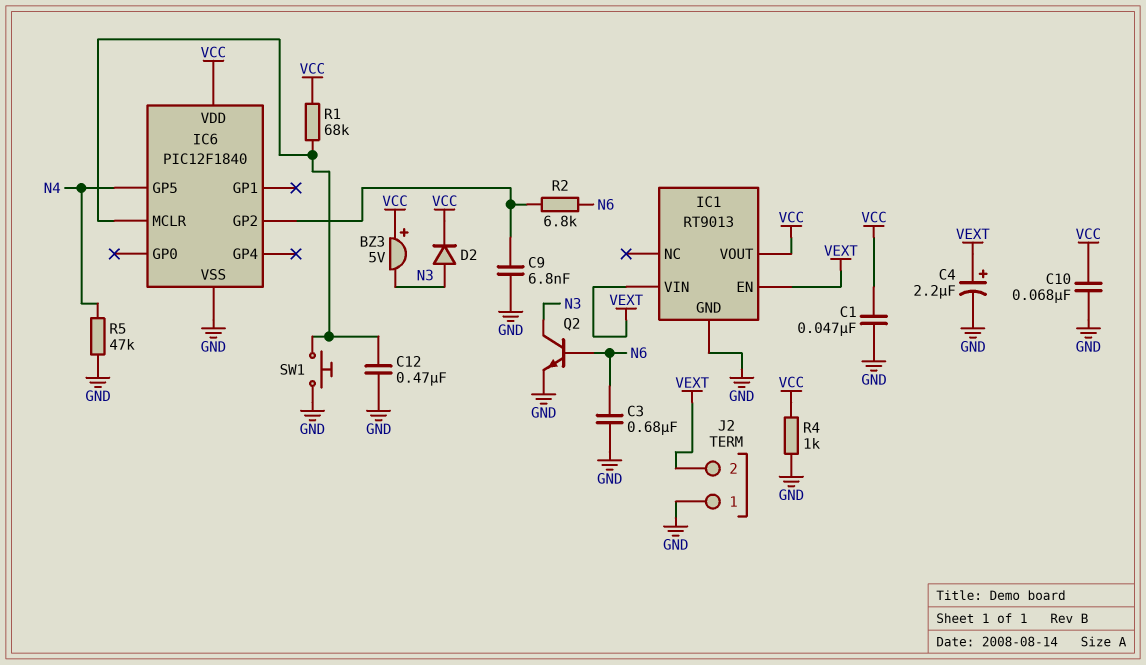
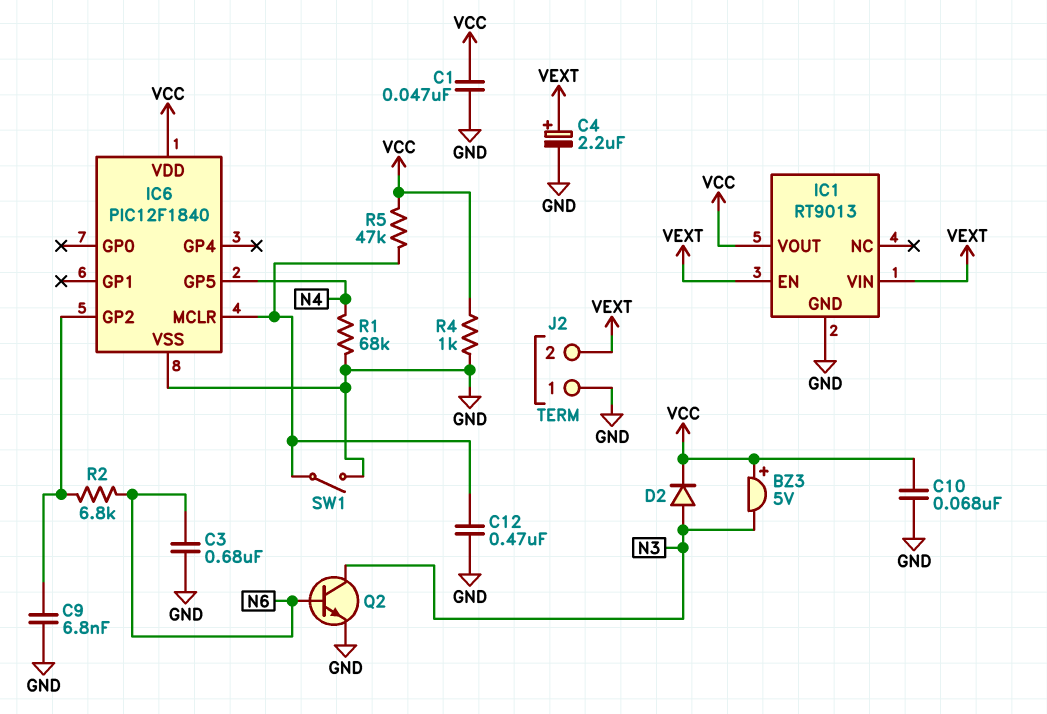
R1: 68k (IC6/MCLR, VCC) -> 68k (GND, N4)
R5: 47k (GND, N4) -> 47k (IC6/MCLR, VCC)
SW1: button (GND, IC6/MCLR) -> switch (GND, IC6/MCLR)

